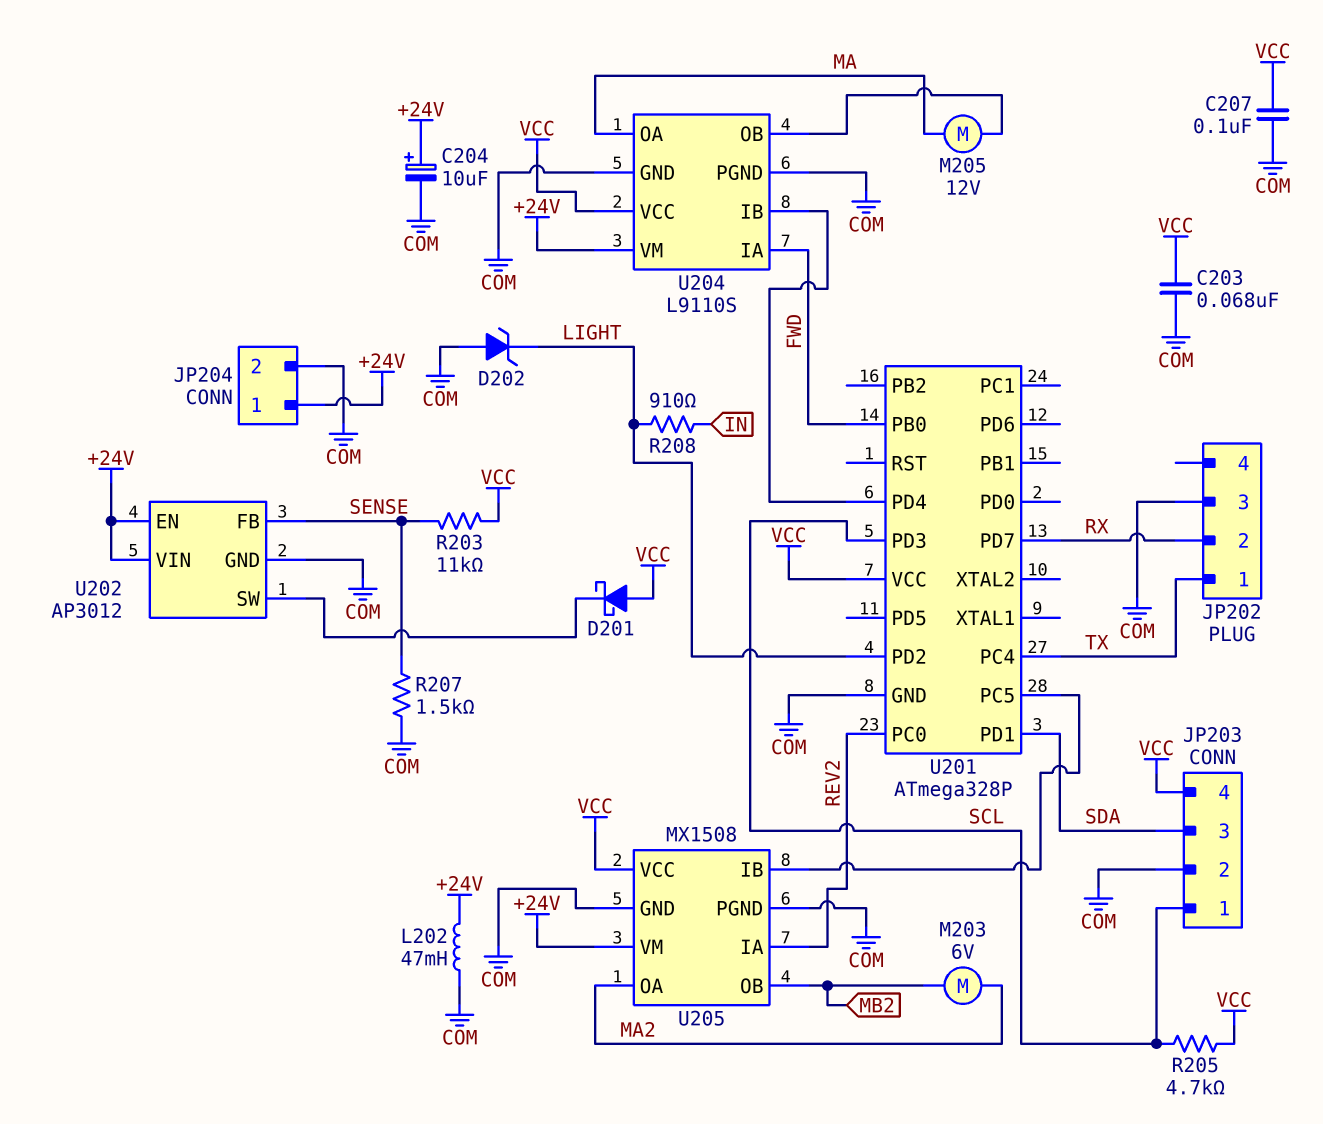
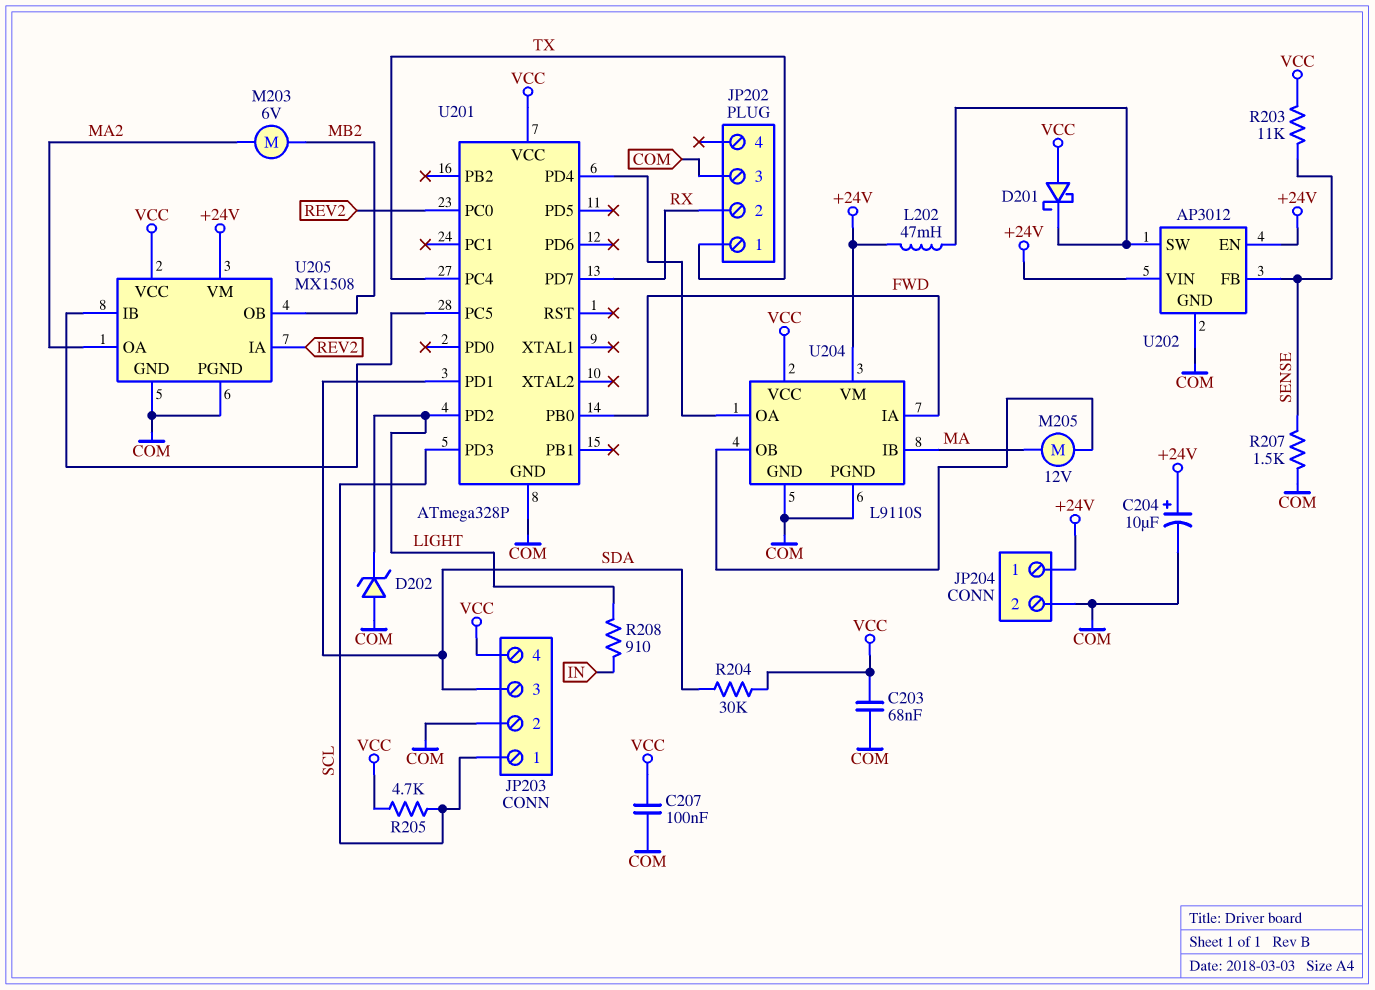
L202: 47mH (+24V, COM) -> 47mH (+24V, U202/SW)
R204: none -> 30k (SDA, VCC)
U204 pin IB: U201/PD4 -> MA
U204 pin OA: MA -> U201/PD4

